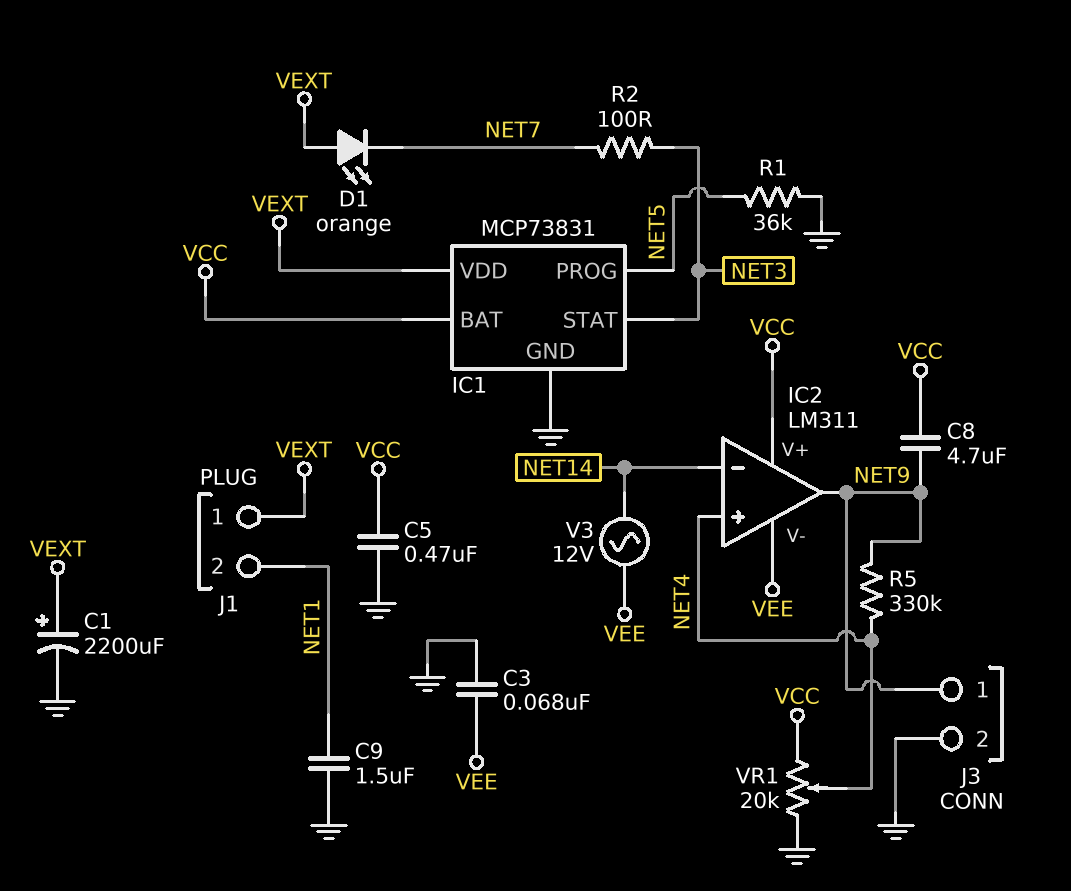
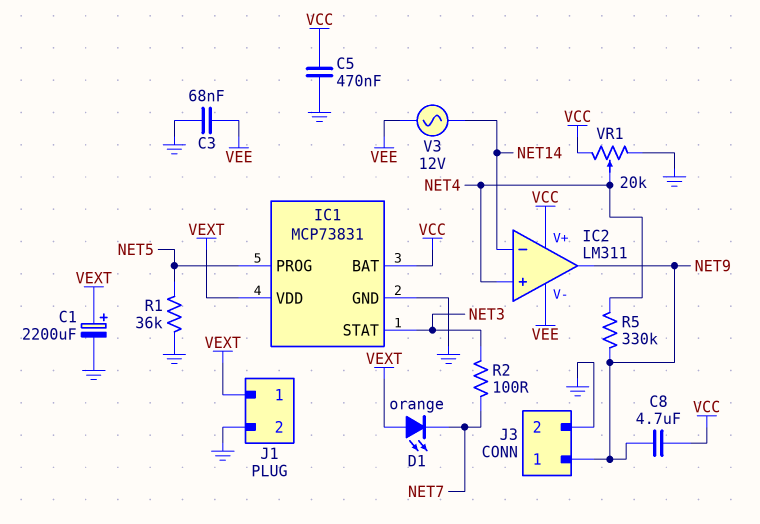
C9: 1.5uF (GND, NET1) -> none
J1 pin 2: NET1 -> GND

